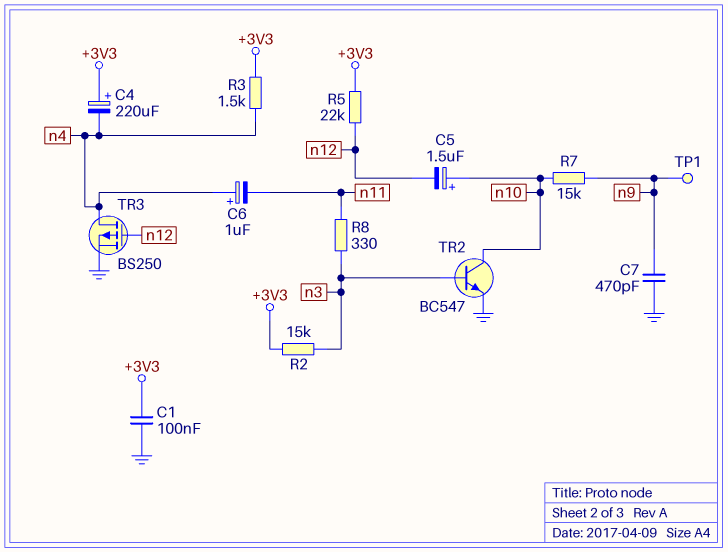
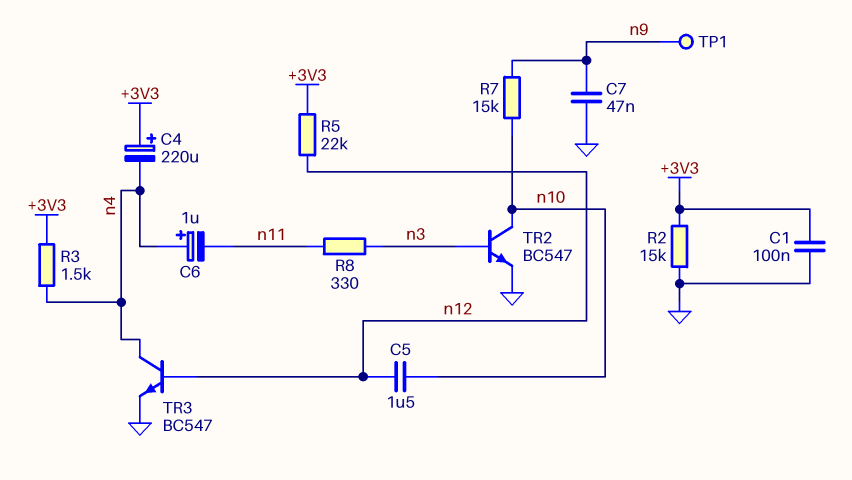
C5: 1.5uF (plus n10, minus n12) -> 1.5uF (n10, n12)
C7: 470pF (GND, n9) -> 47nF (GND, n9)
R2: 15k (+3V3, n3) -> 15k (+3V3, GND)
TR3: PMOS BS250 (G n12, D n4, S GND) -> NPN BC547 (B n12, C n4, E GND)

